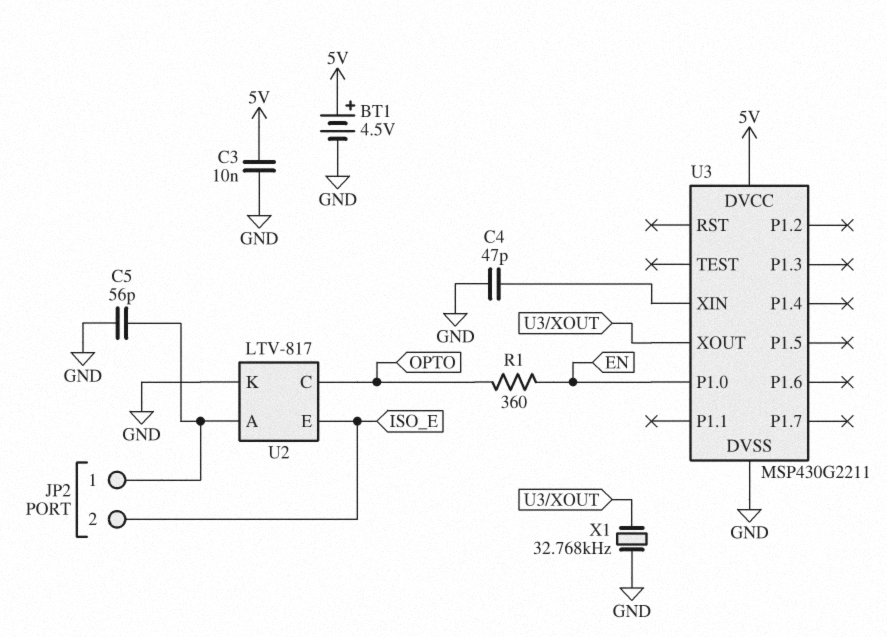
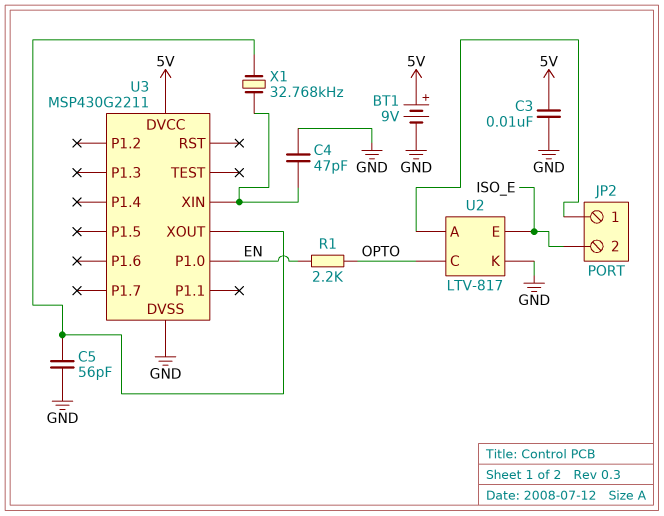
BT1: 4.5V (plus 5V, minus GND) -> 9V (plus 5V, minus GND)
C5: 56pF (GND, JP2/1) -> 56pF (GND, U3/XOUT)
R1: 360 (EN, OPTO) -> 2.2k (EN, OPTO)
X1: 32.768kHz (GND, U3/XOUT) -> 32.768kHz (U3/XIN, U3/XOUT)

